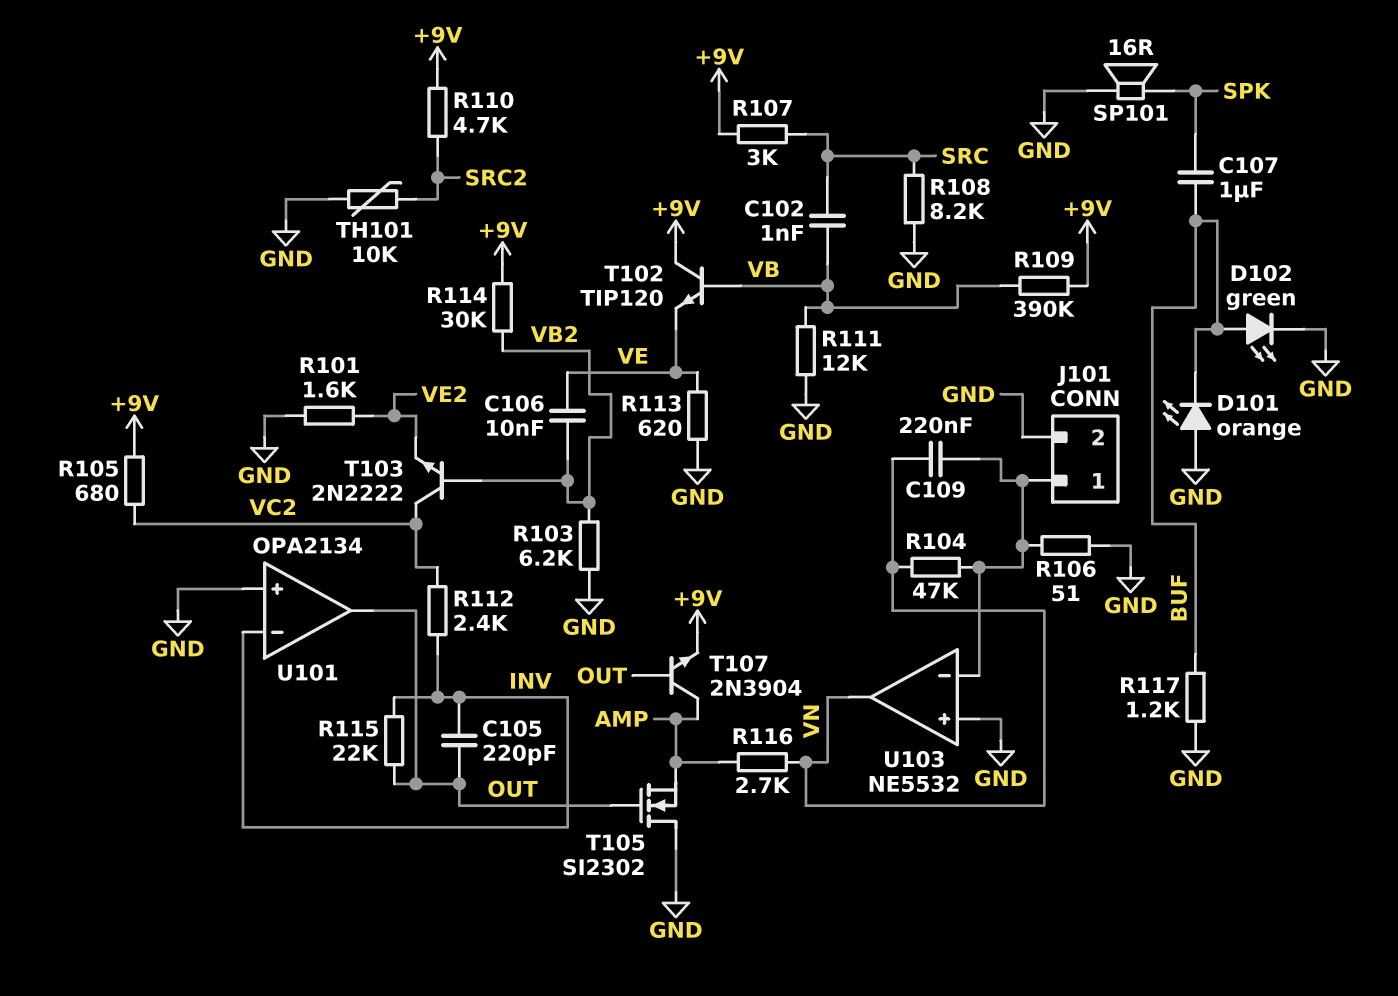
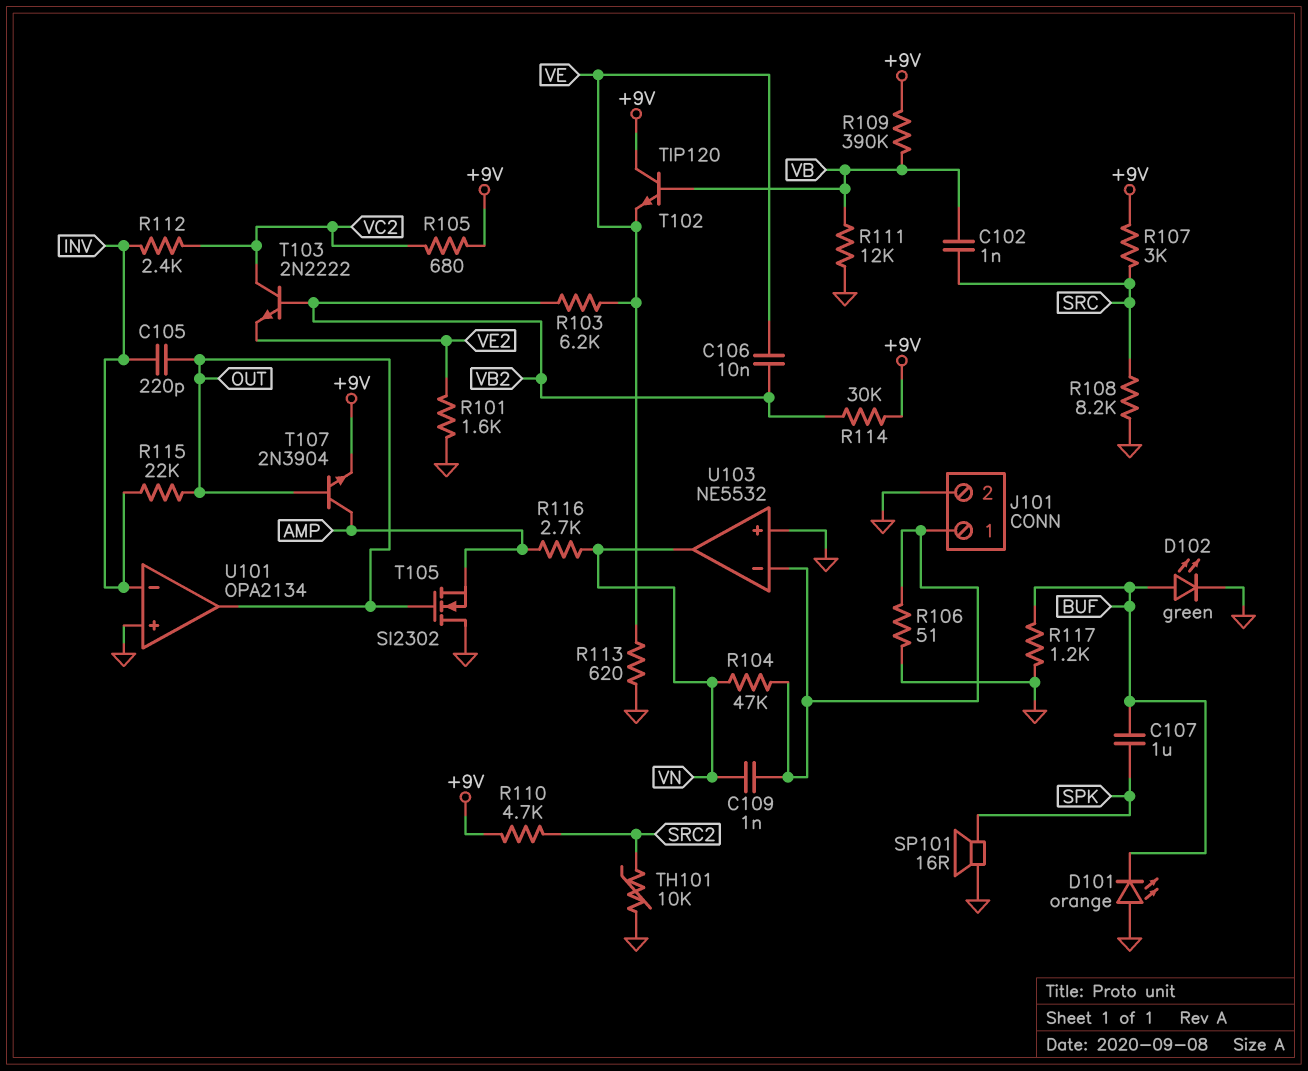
C109: 220nF (J101/1, VN) -> 1nF (J101/1, VN)
R103: 6.2k (GND, VB2) -> 6.2k (VB2, VE)

